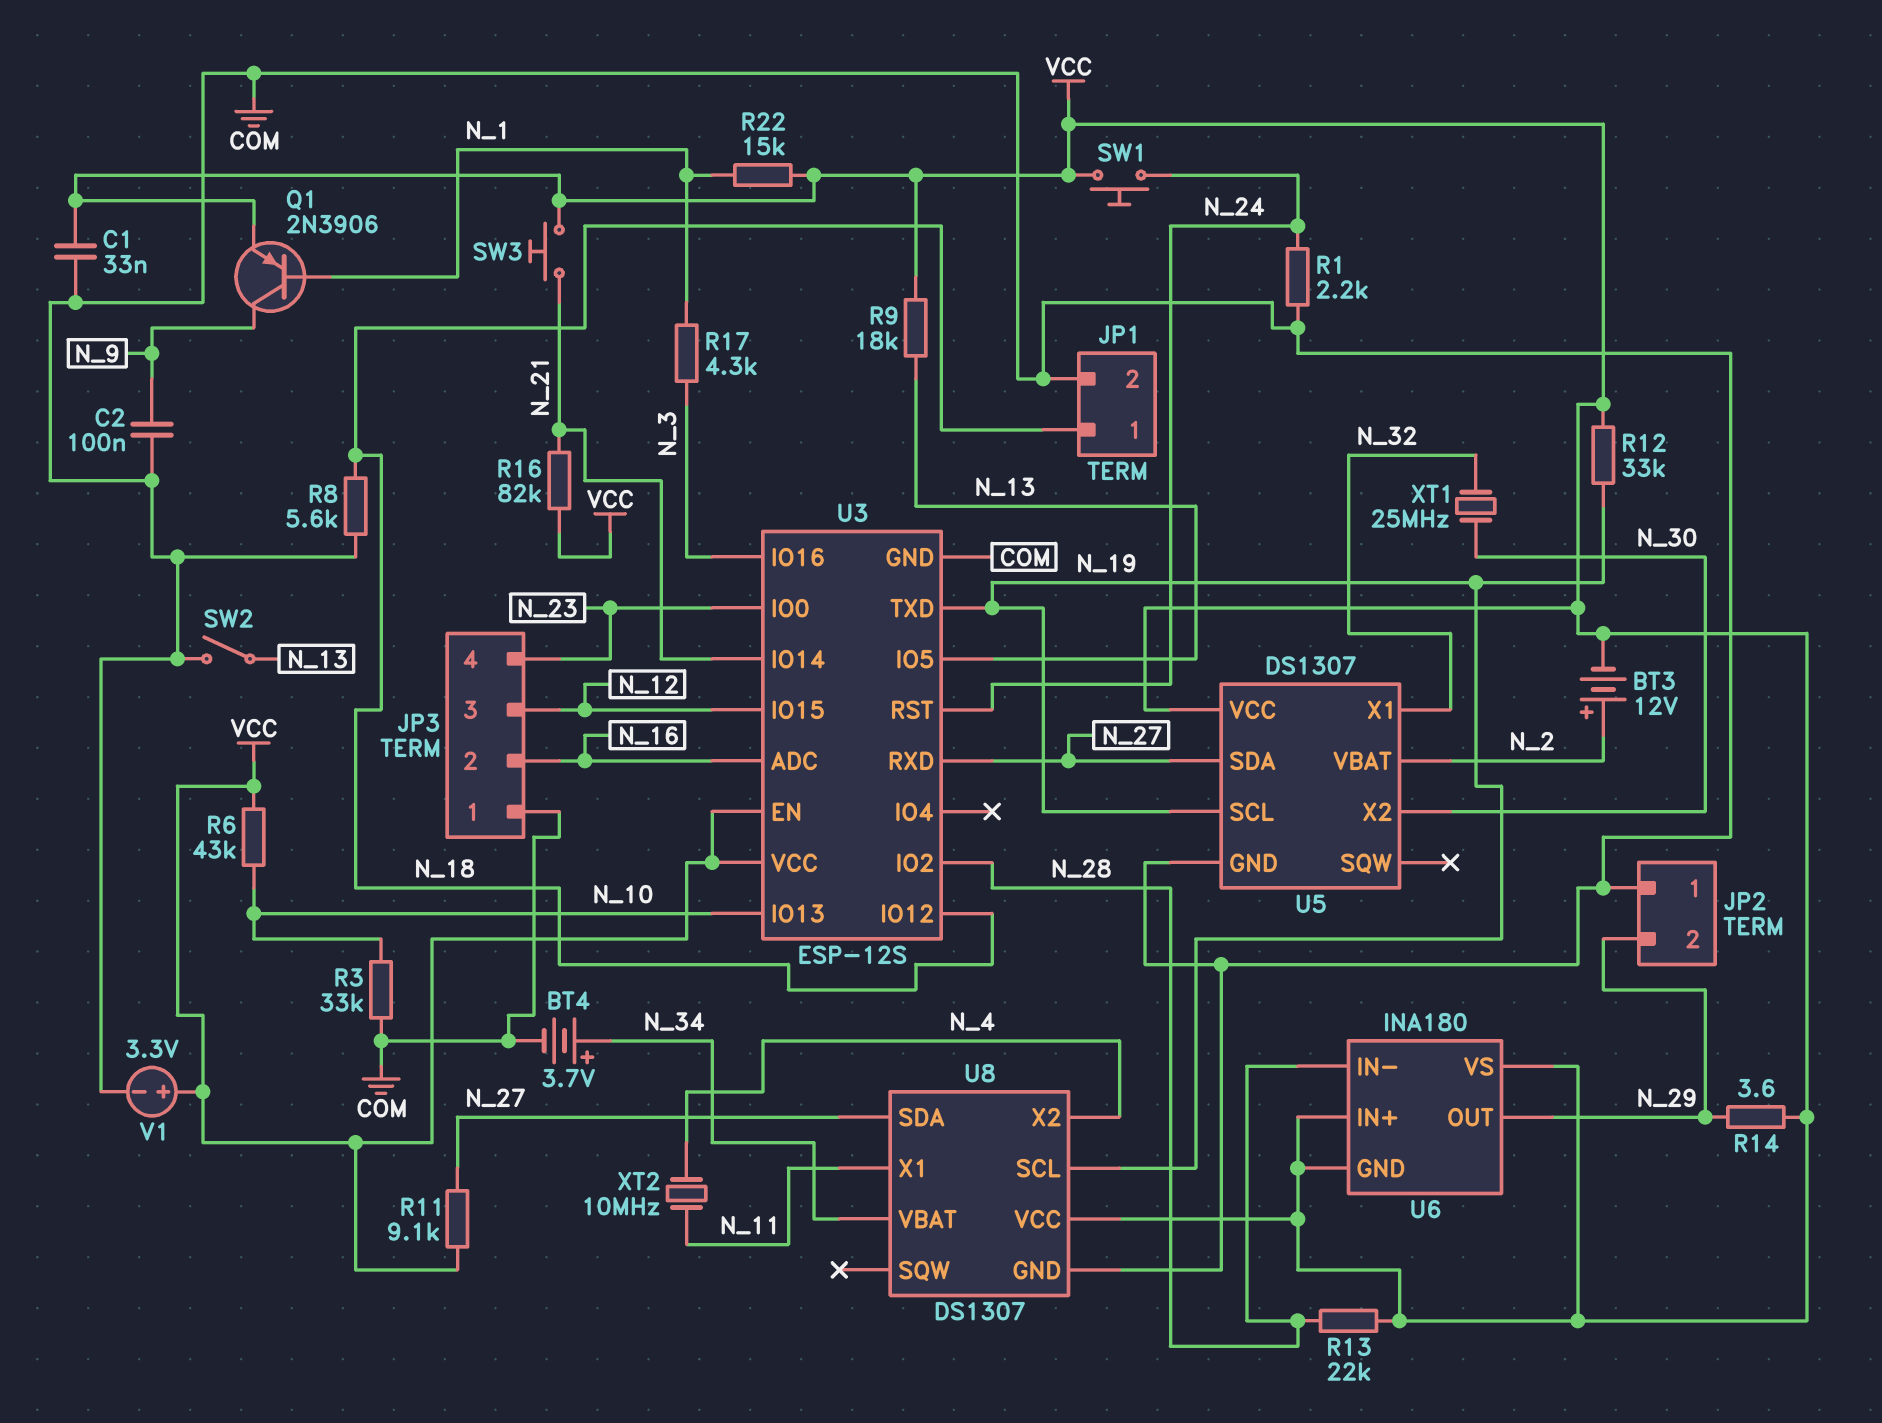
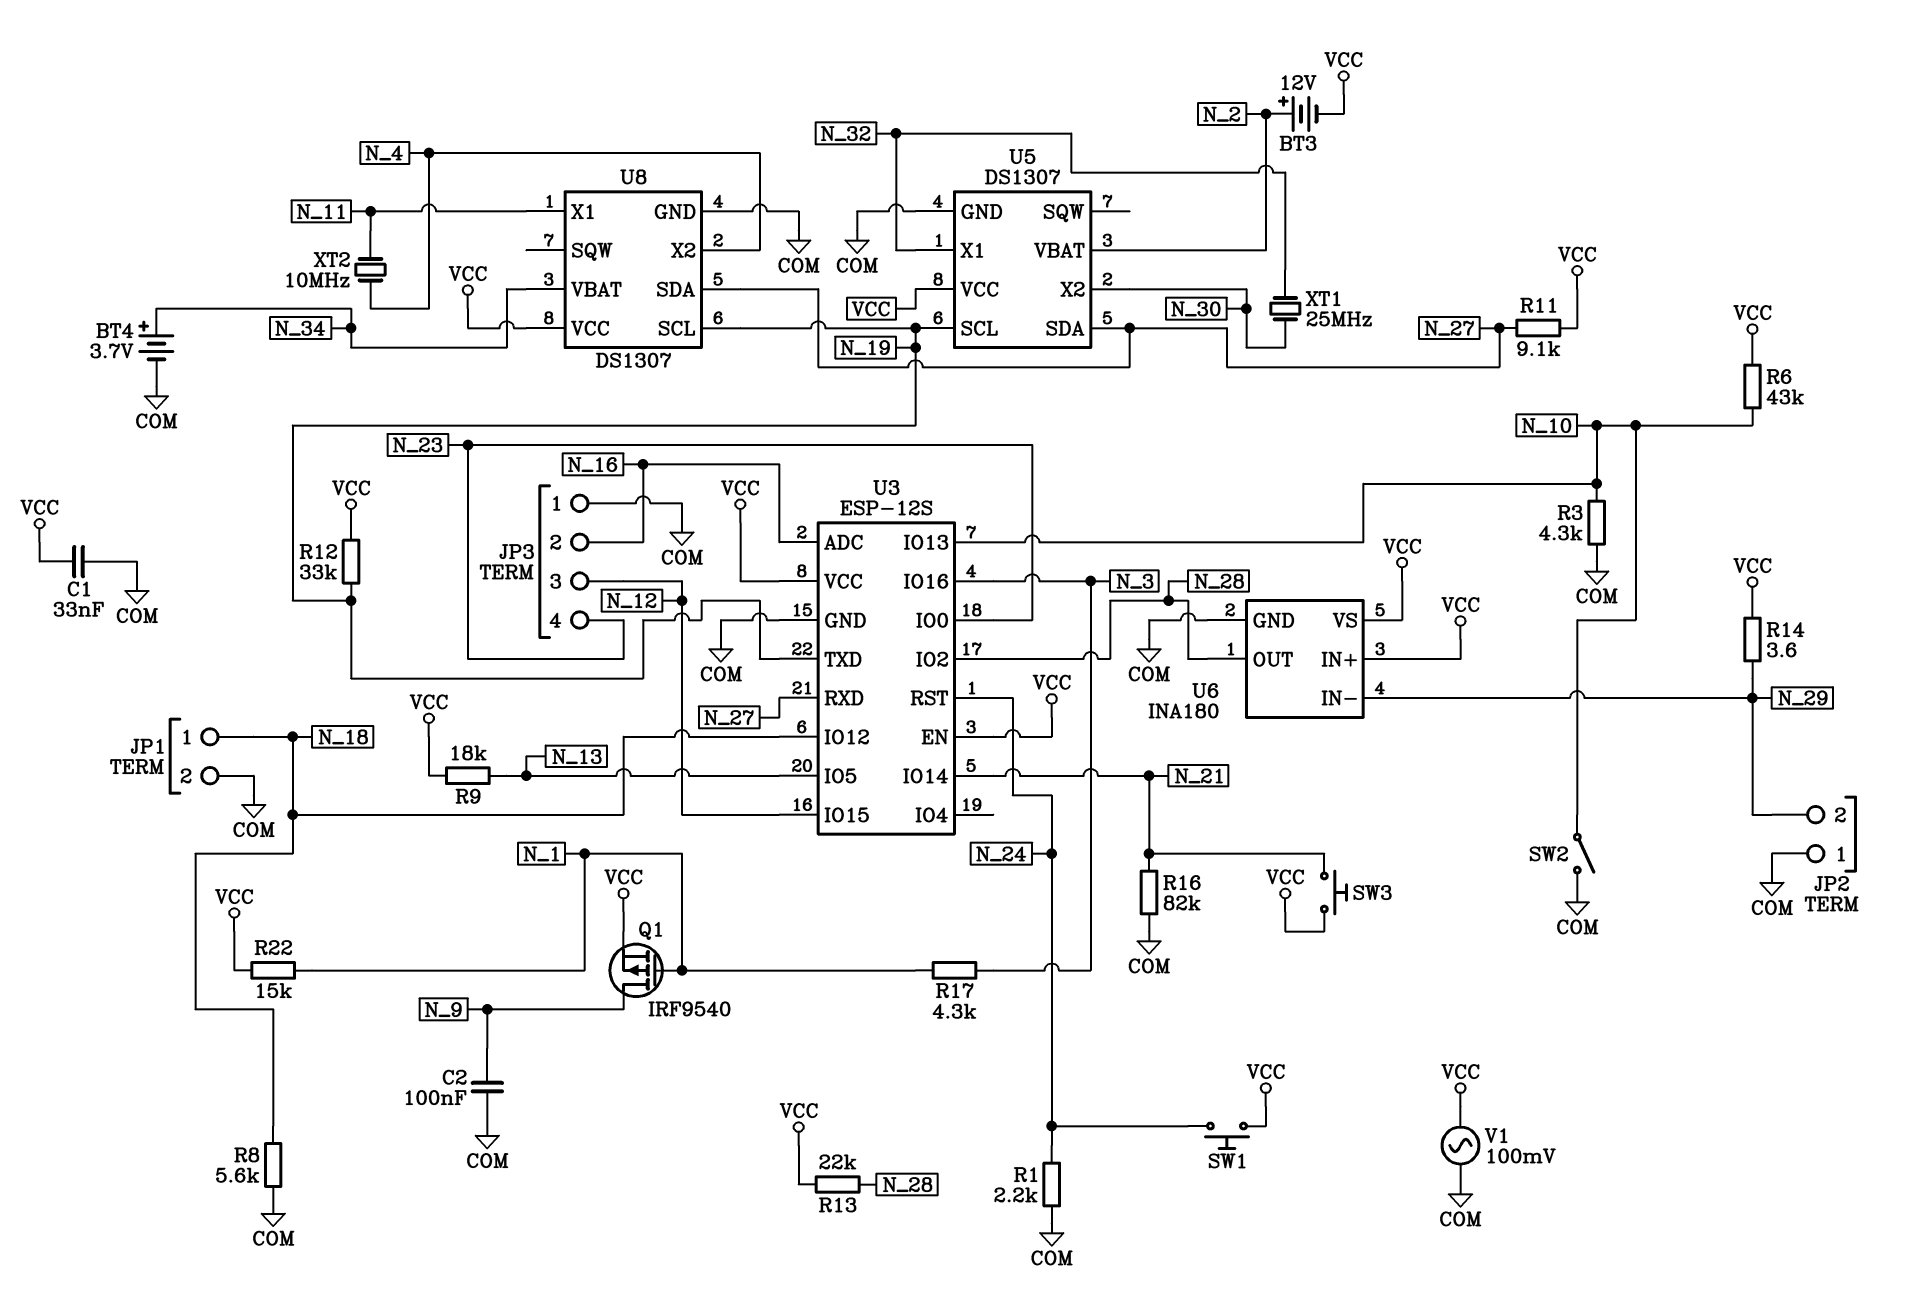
Q1: PNP 2N3906 (B N_1, C N_9, E VCC) -> PMOS IRF9540 (G N_1, D N_9, S VCC)
R3: 33k (COM, N_10) -> 4.3k (COM, N_10)
R16: 82k (N_21, VCC) -> 82k (COM, N_21)
SW2: switch (COM, N_13) -> switch (COM, N_10)
U6 pin GND: VCC -> COM
U6 pin IN-: N_28 -> N_29
U6 pin OUT: N_29 -> N_28
V1: 3.3V (plus VCC, minus COM) -> AC 100mV (COM, VCC)

